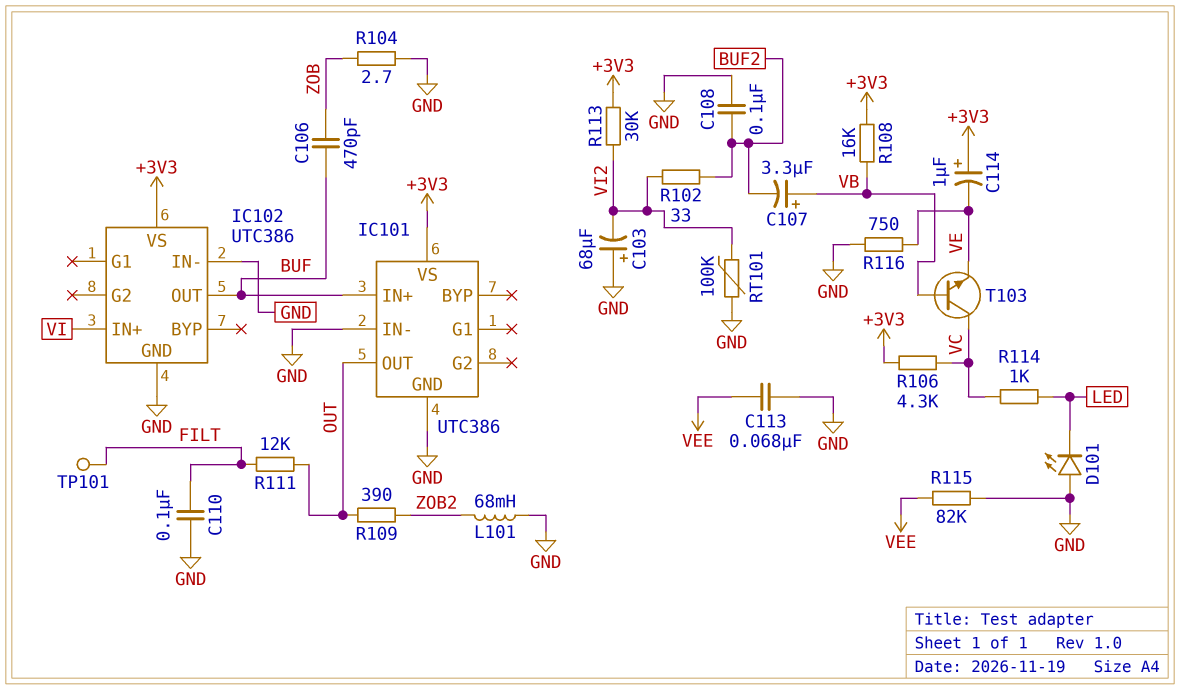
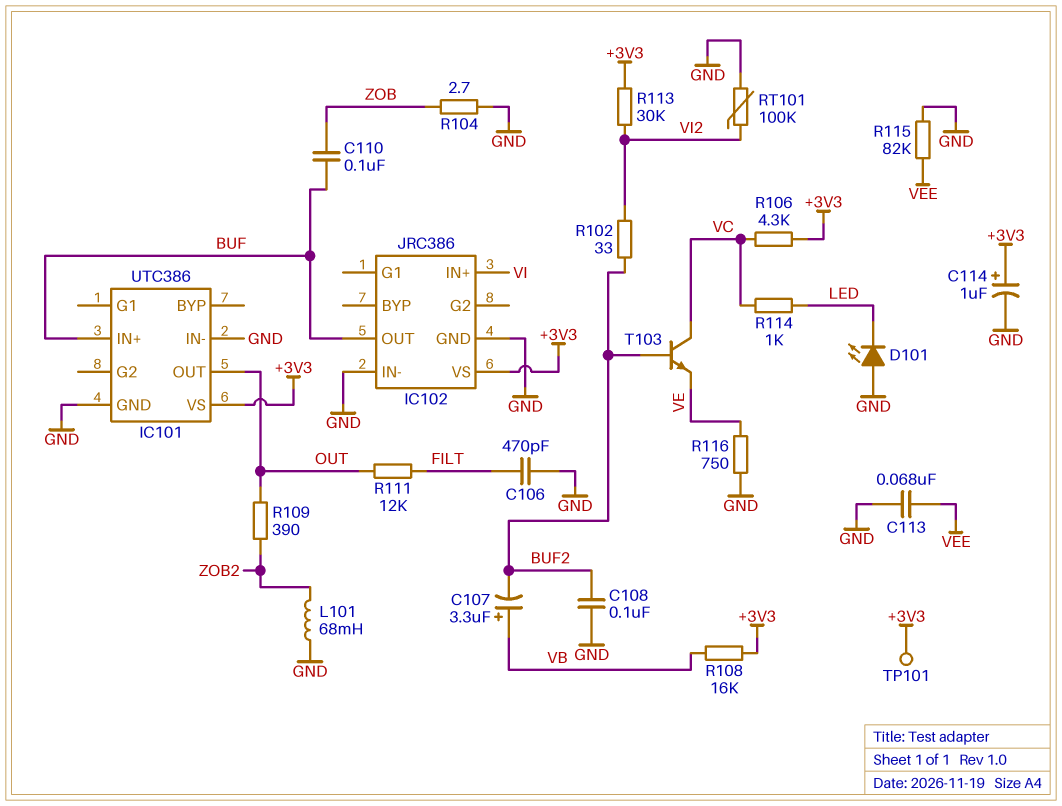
C103: 68uF (plus GND, minus VI2) -> none
C106: 470pF (BUF, ZOB) -> 470pF (FILT, GND)
C110: 100nF (FILT, GND) -> 100nF (BUF, ZOB)
C114: 1uF (plus +3V3, minus VE) -> 1uF (plus +3V3, minus GND)
IC102: UTC386 -> JRC386
T103: NPN (B VB, C VC, E VE) -> NPN (B BUF2, C VC, E VE)
TP101: test point (FILT) -> test point (+3V3)

